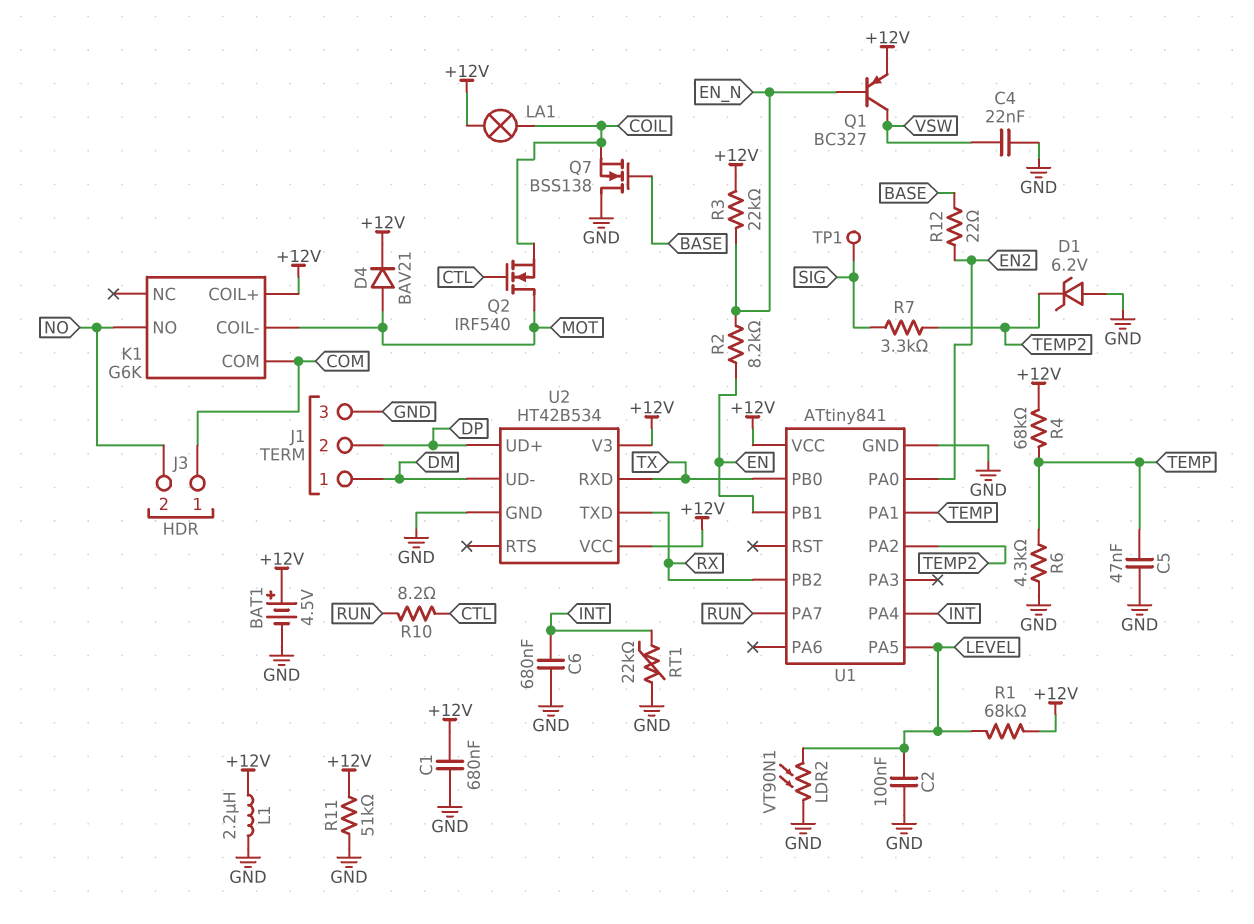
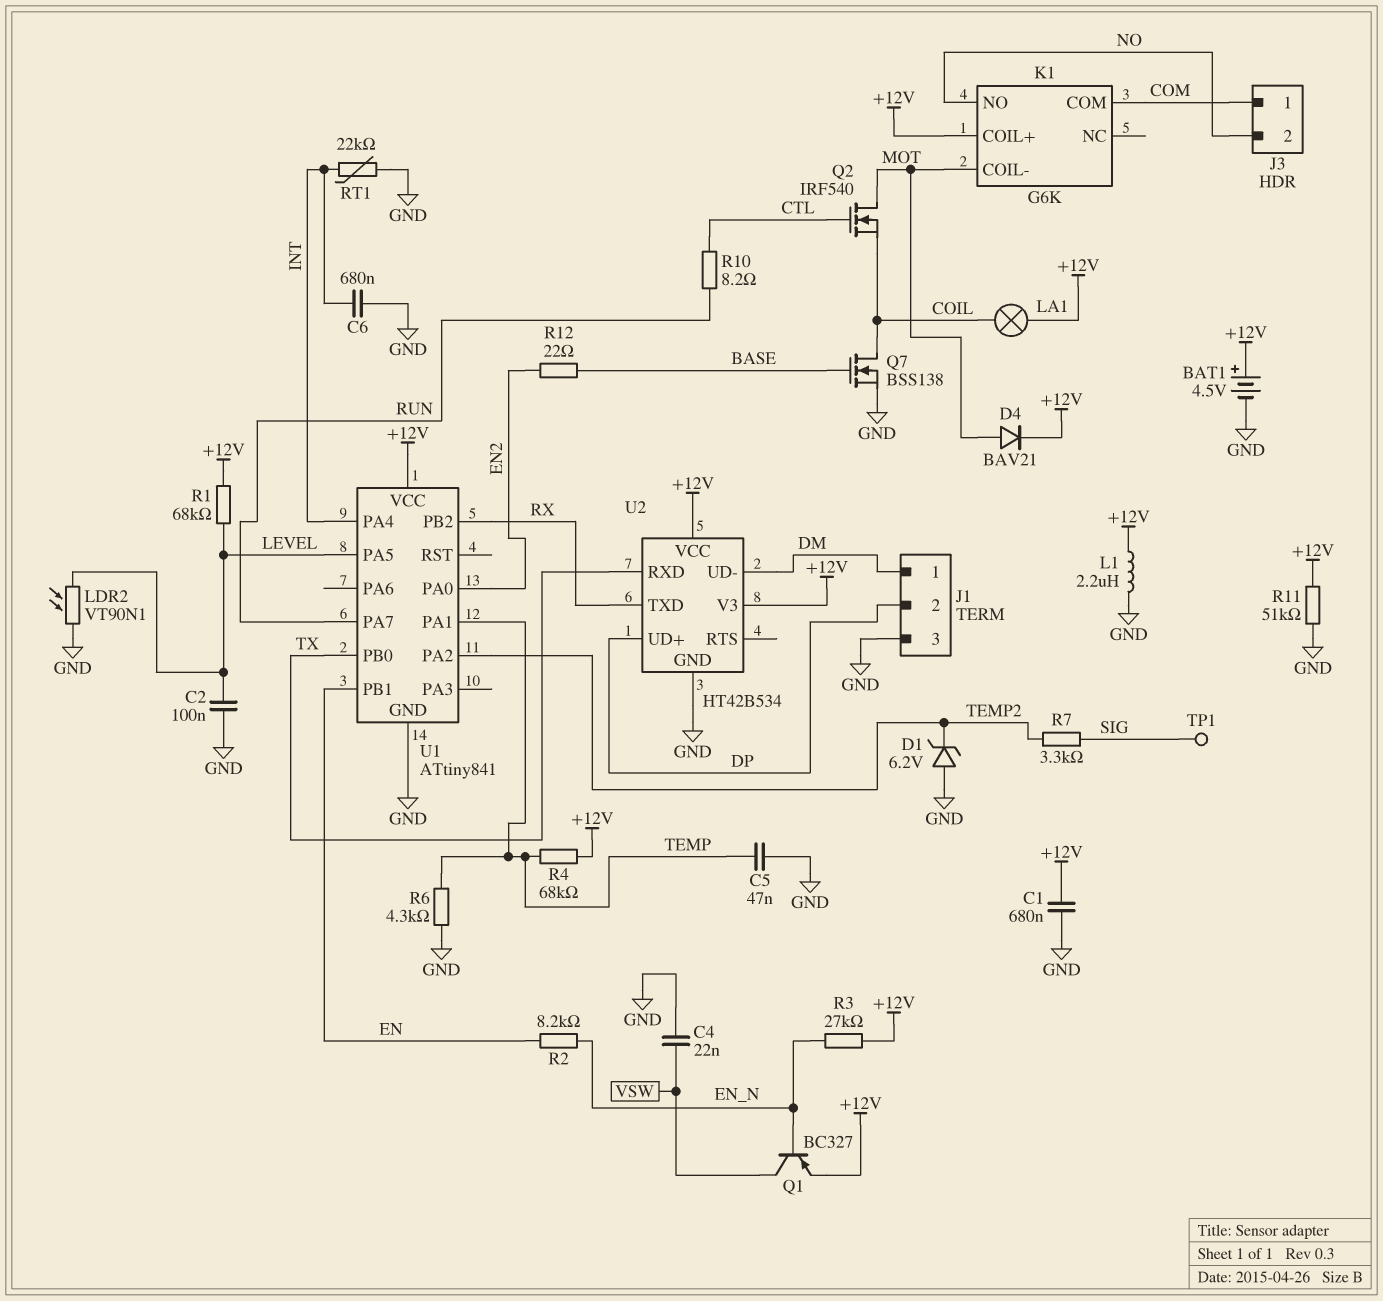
Q7: NMOS BSS138 (G BASE, D GND, S COIL) -> NMOS BSS138 (G BASE, D COIL, S GND)
R3: 22k (+12V, EN_N) -> 27k (+12V, EN_N)

